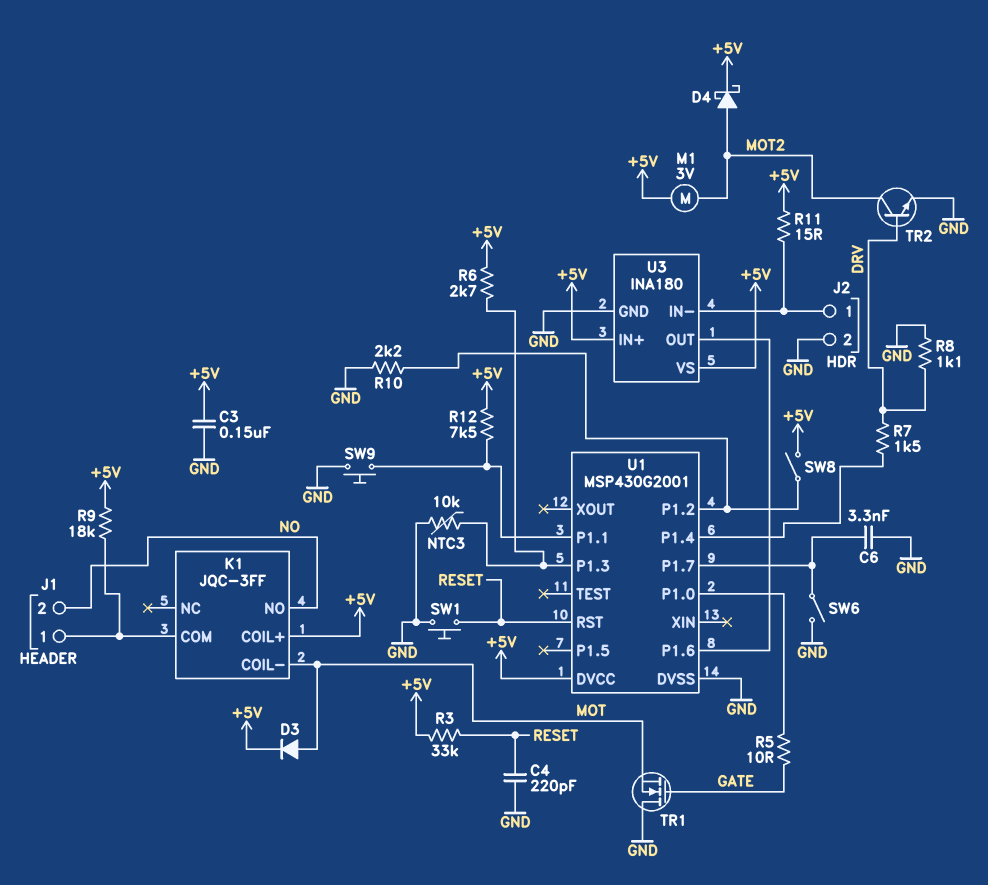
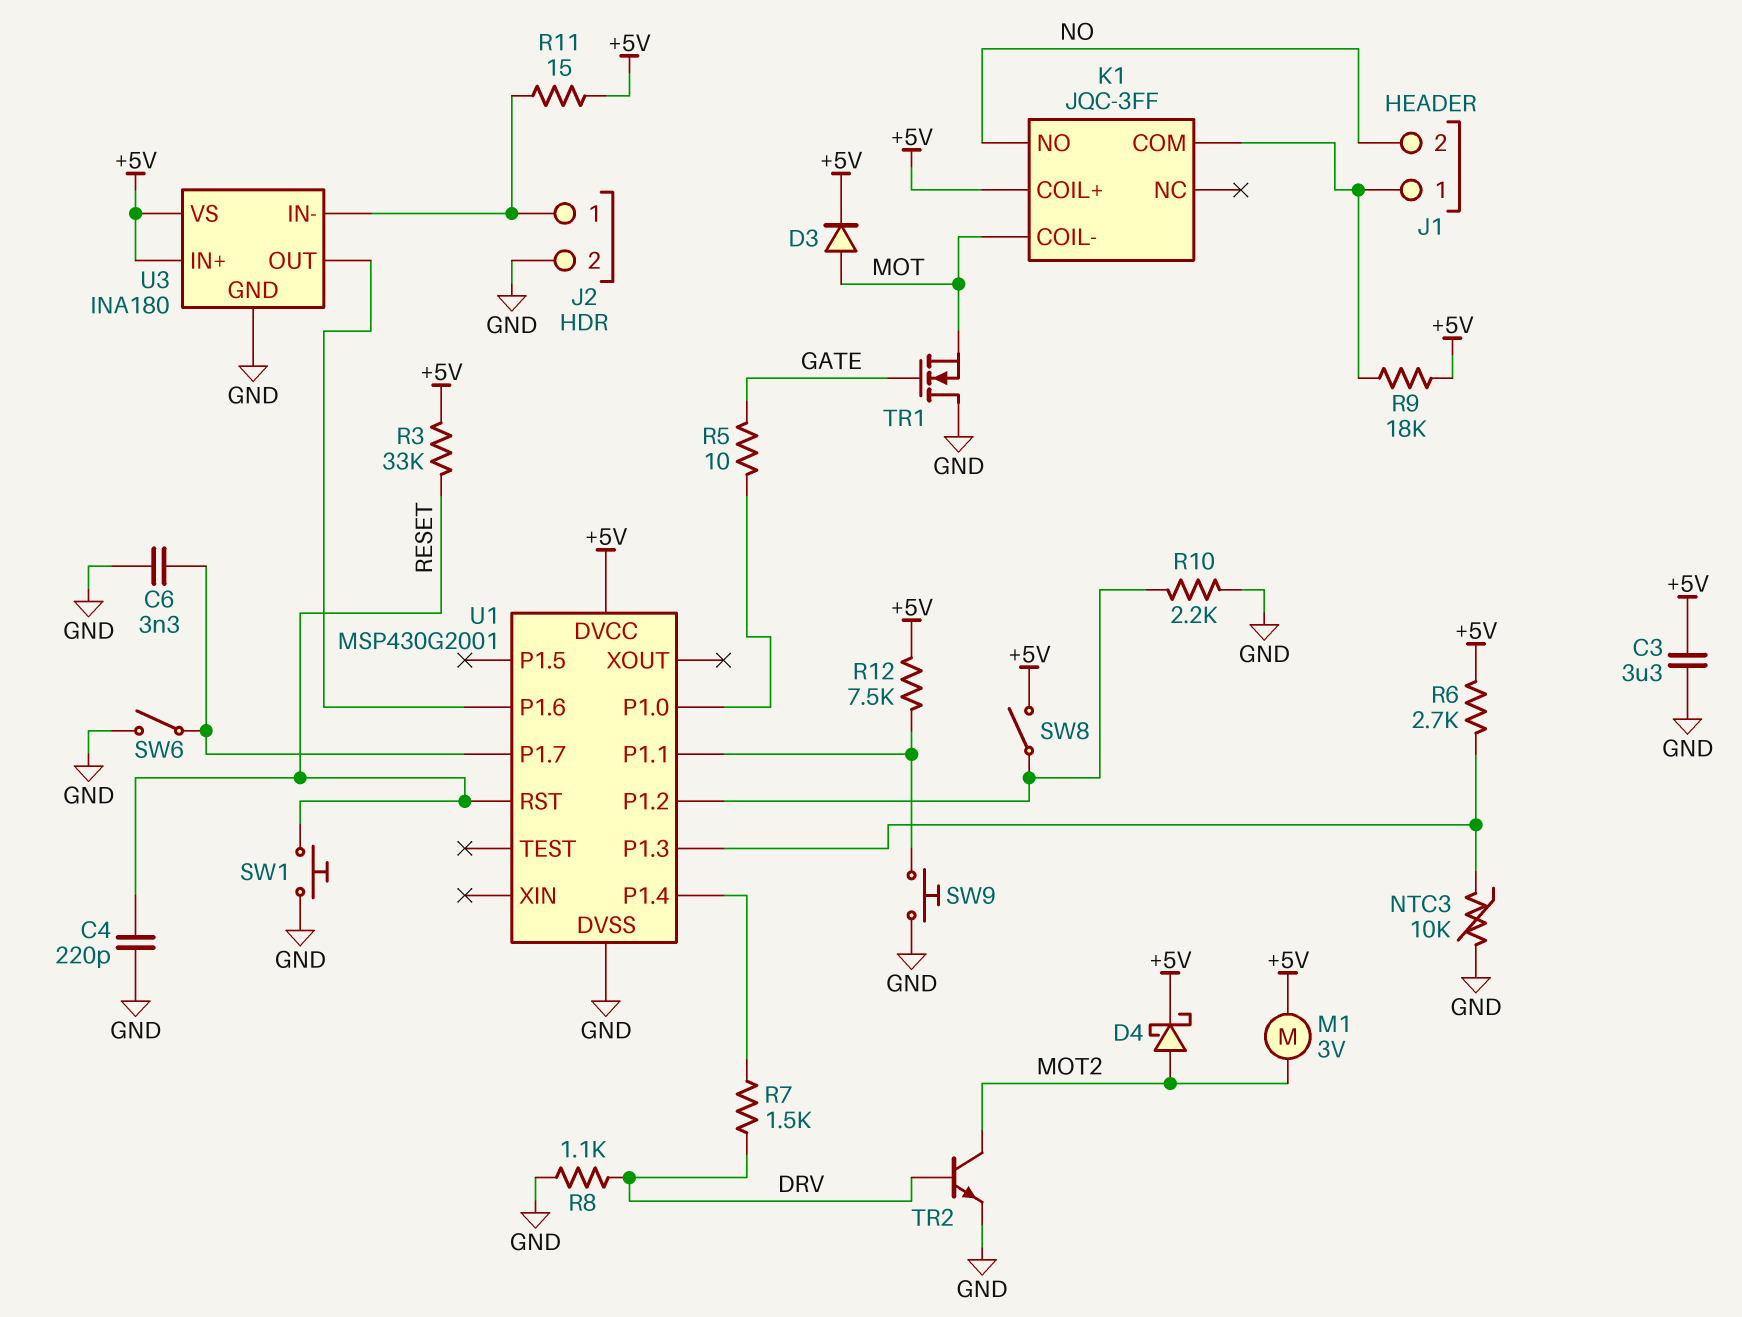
C3: 150nF (+5V, GND) -> 3.3uF (+5V, GND)

